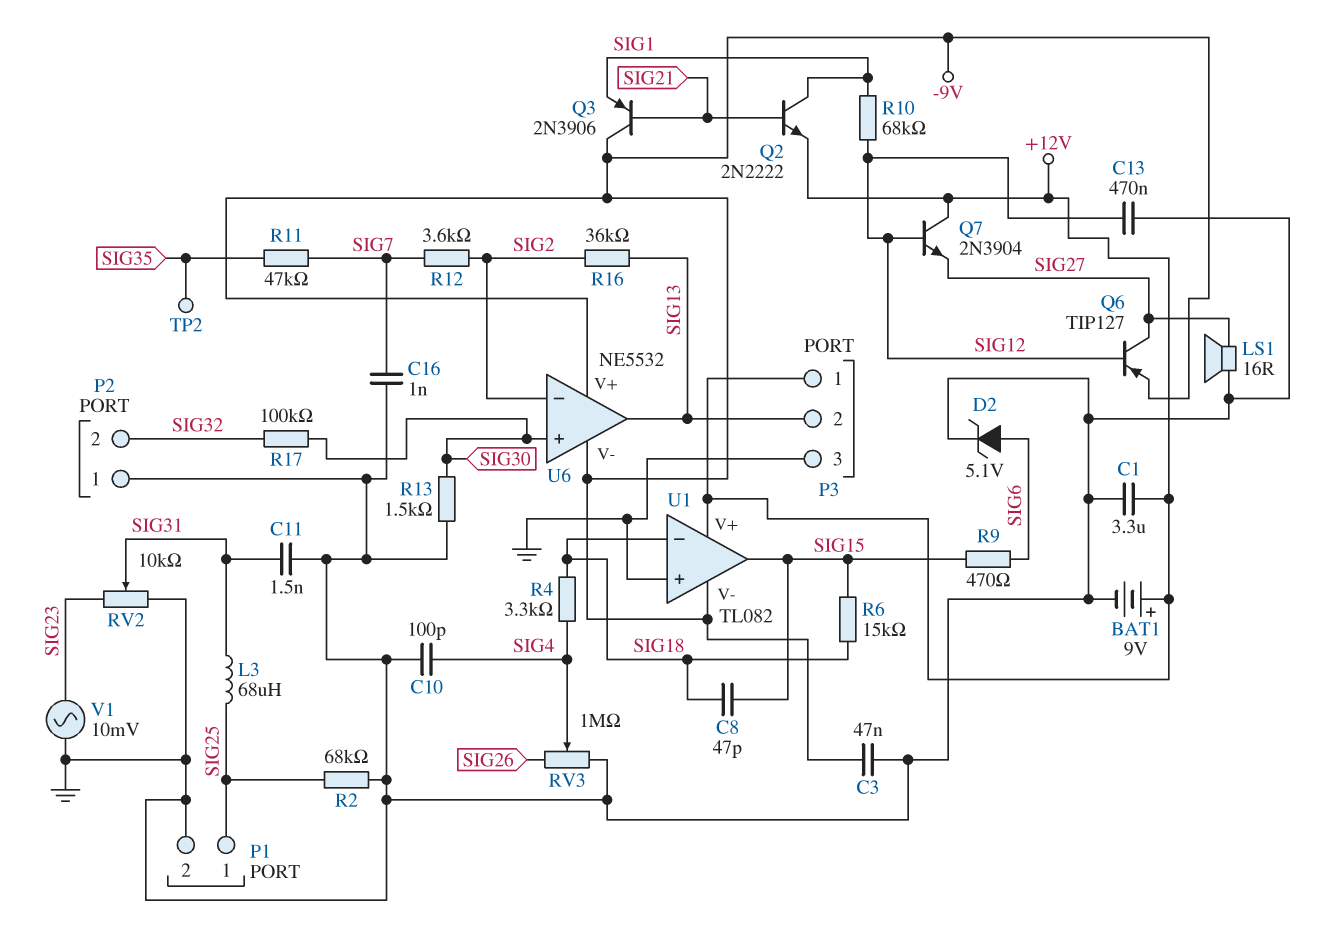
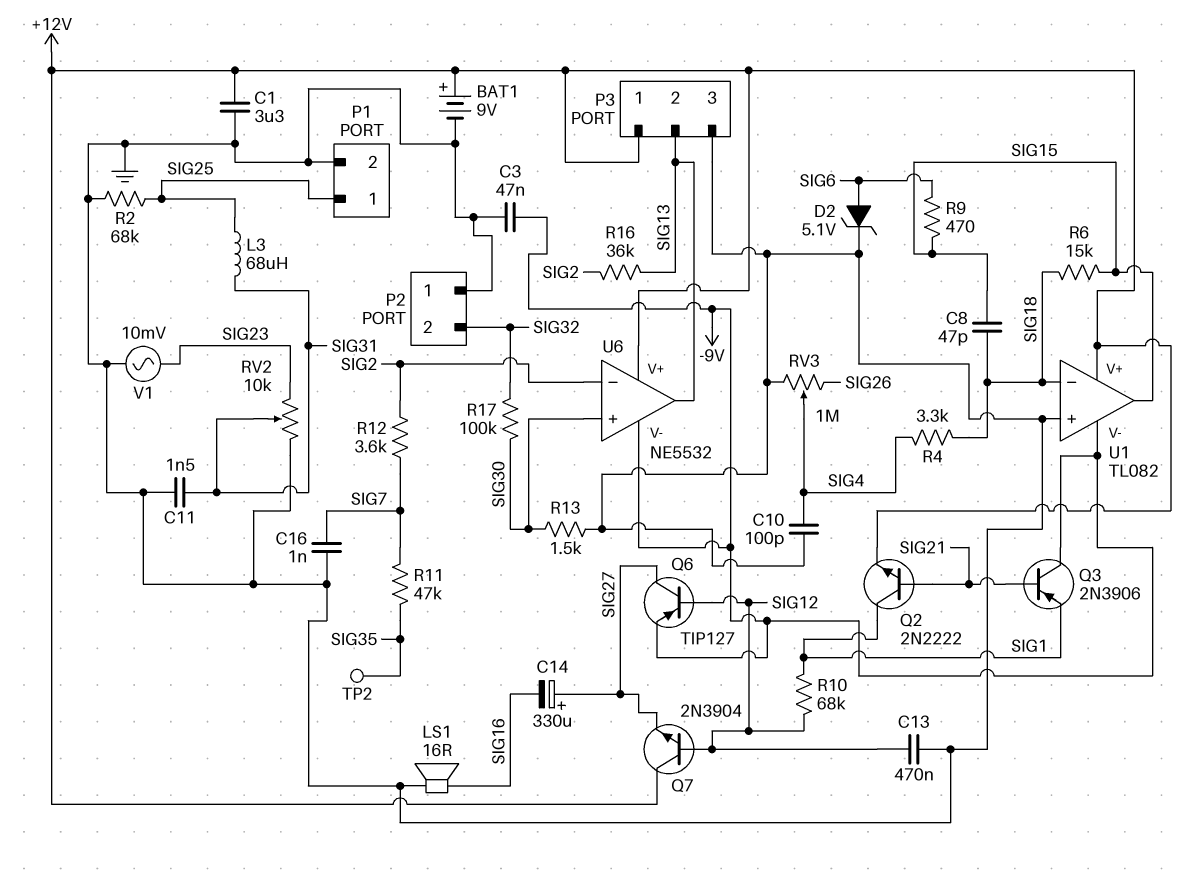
C14: none -> 330uF (plus SIG27, minus SIG16)
LS1: speaker 16R (GND, SIG27) -> speaker 16R (GND, SIG16)
U6 pin V+: -9V -> +12V

